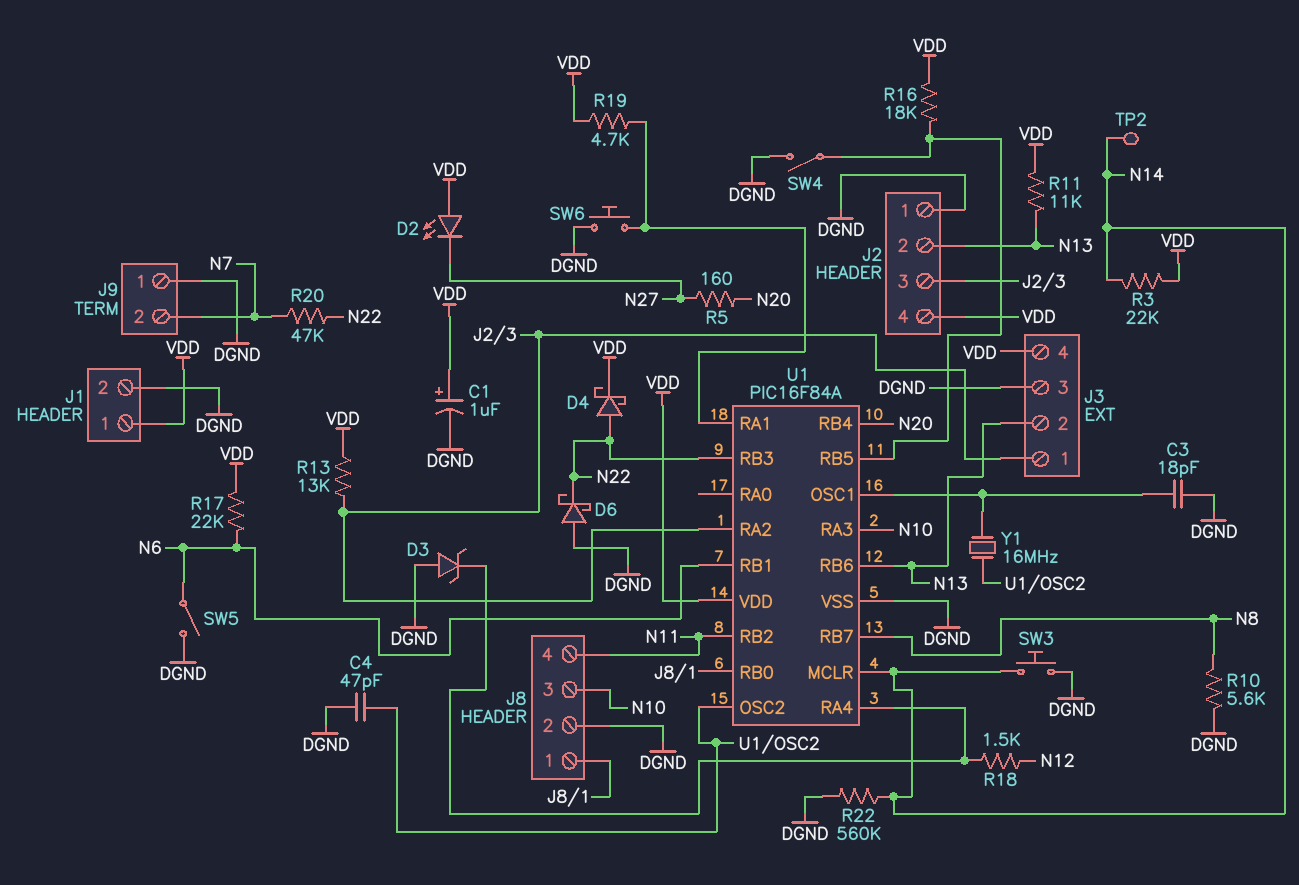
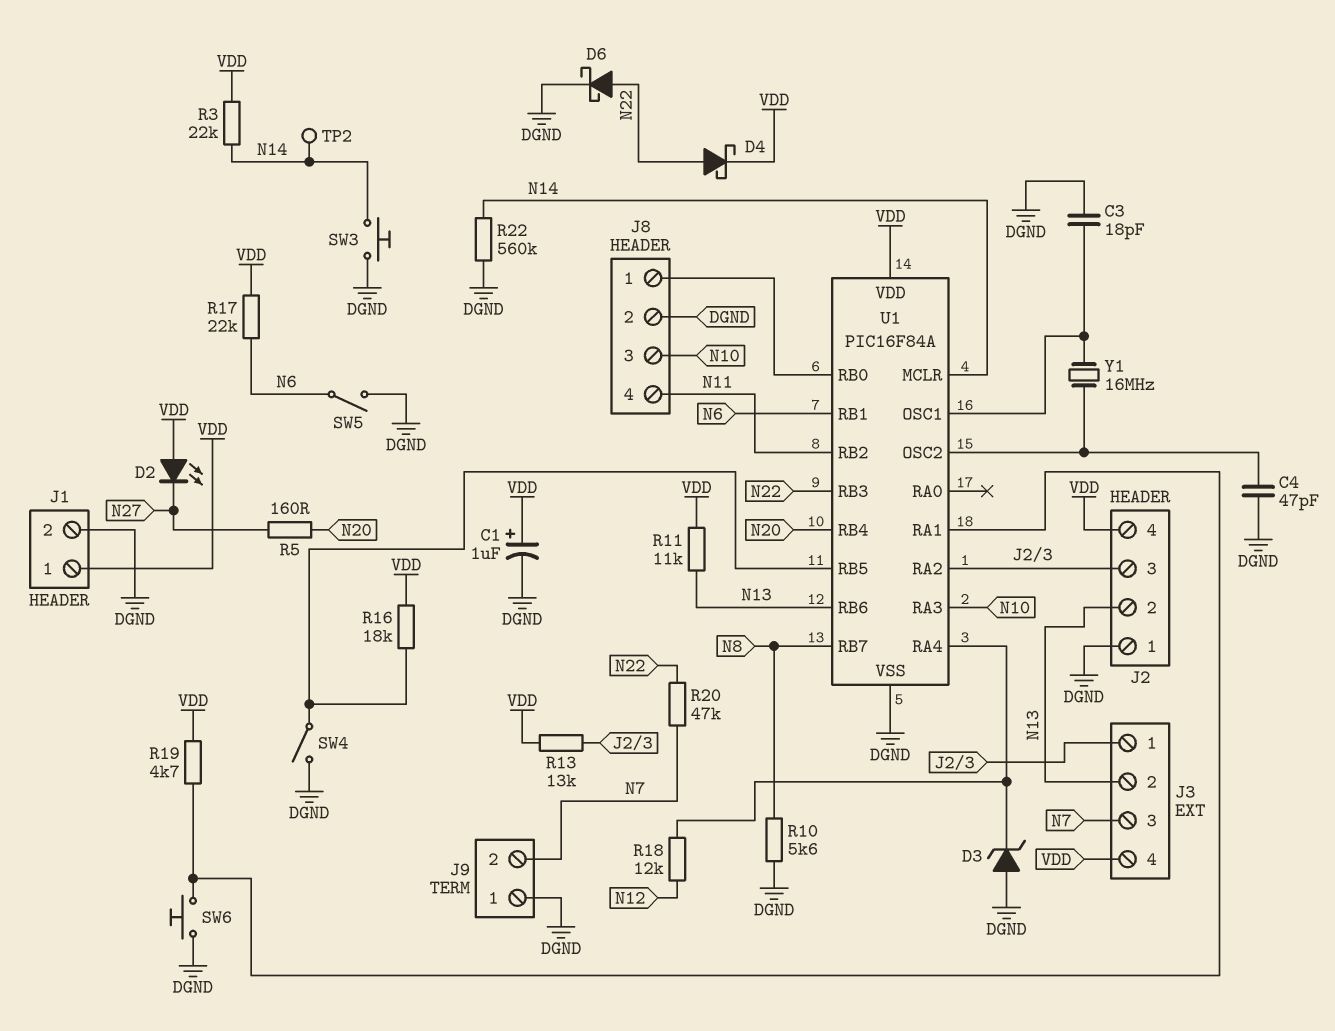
D6: schottky (A DGND, K N22) -> schottky (A N22, K DGND)
J3 pin 3: DGND -> N7
R18: 1.5k (N12, U1/RA4) -> 12k (N12, U1/RA4)

